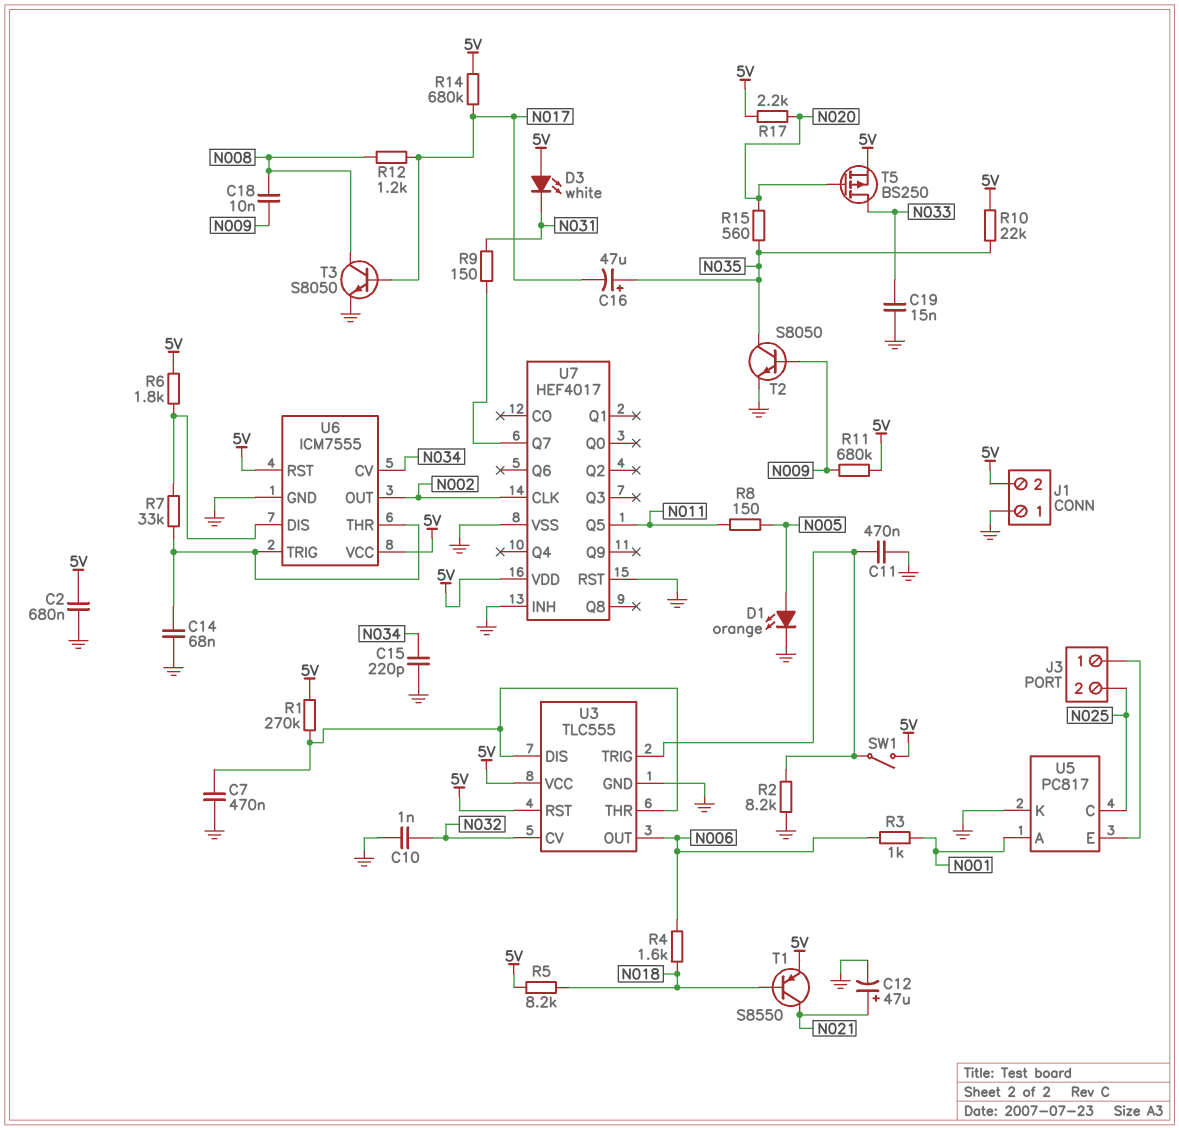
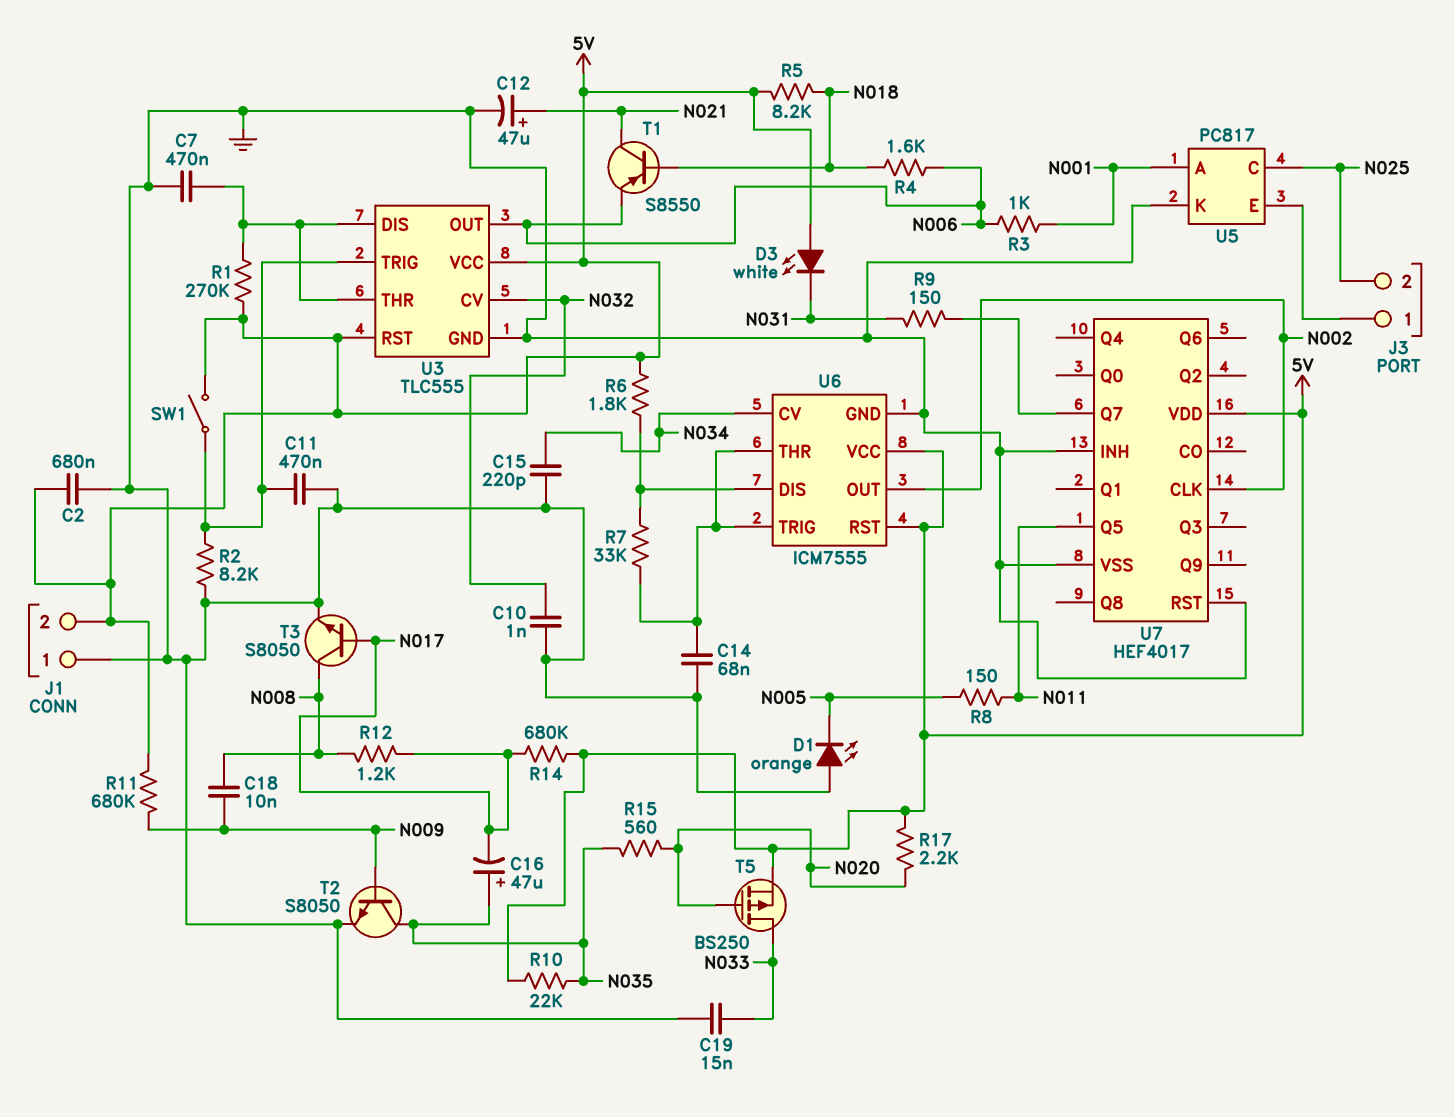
D1: LED orange (A N005, K GND) -> LED orange (A GND, K N005)
T1: PNP S8550 (B N018, C N021, E 5V) -> PNP S8550 (B N018, C N021, E N006)

